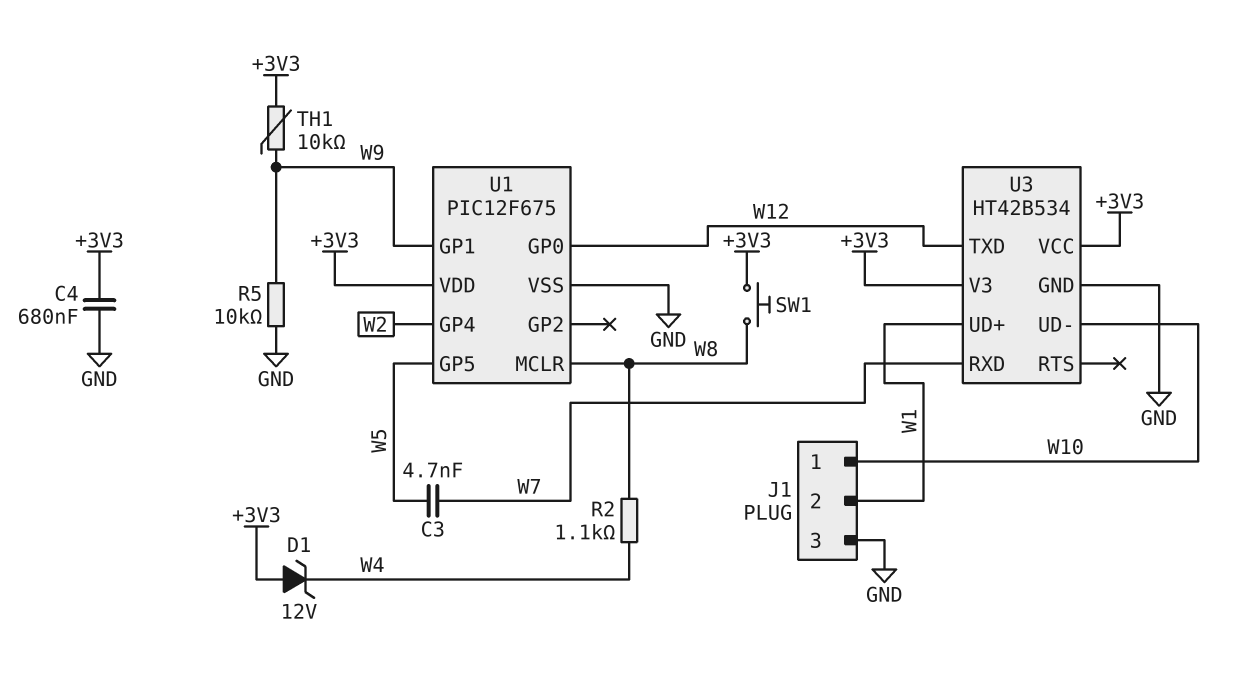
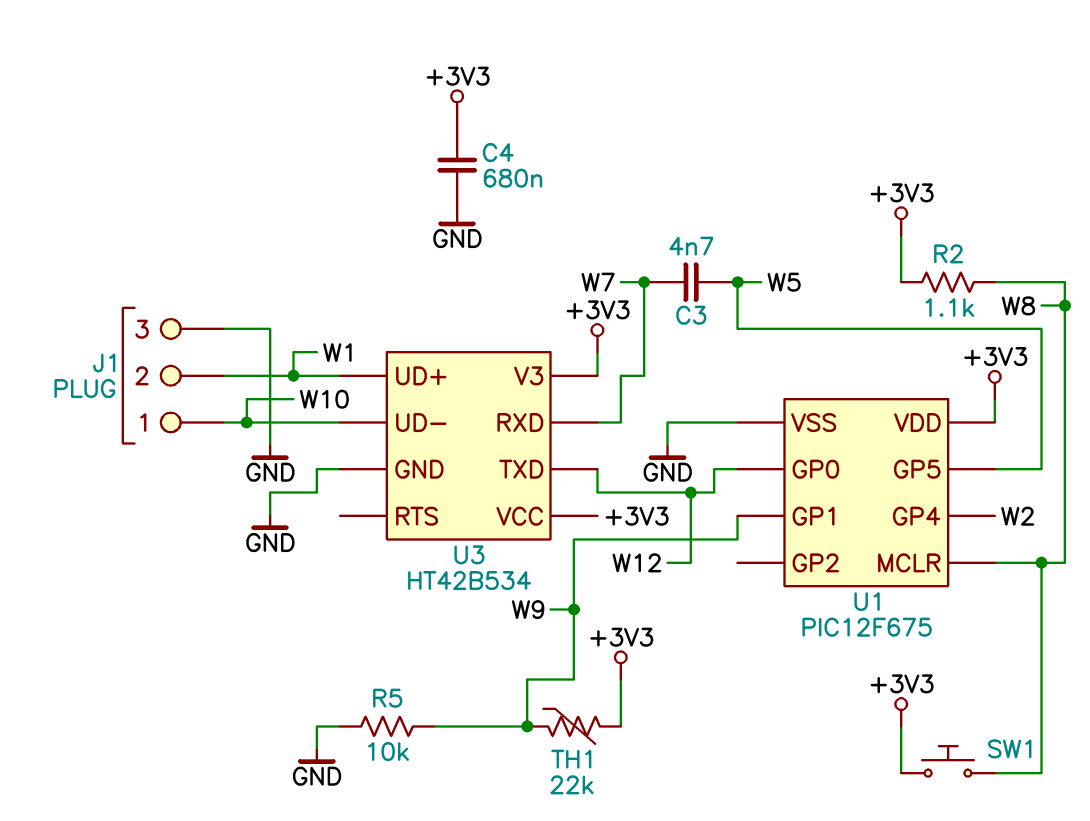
D1: zener 12V (A +3V3, K W4) -> none
R2: 1.1k (W4, W8) -> 1.1k (+3V3, W8)
TH1: 10k (+3V3, W9) -> 22k (+3V3, W9)

